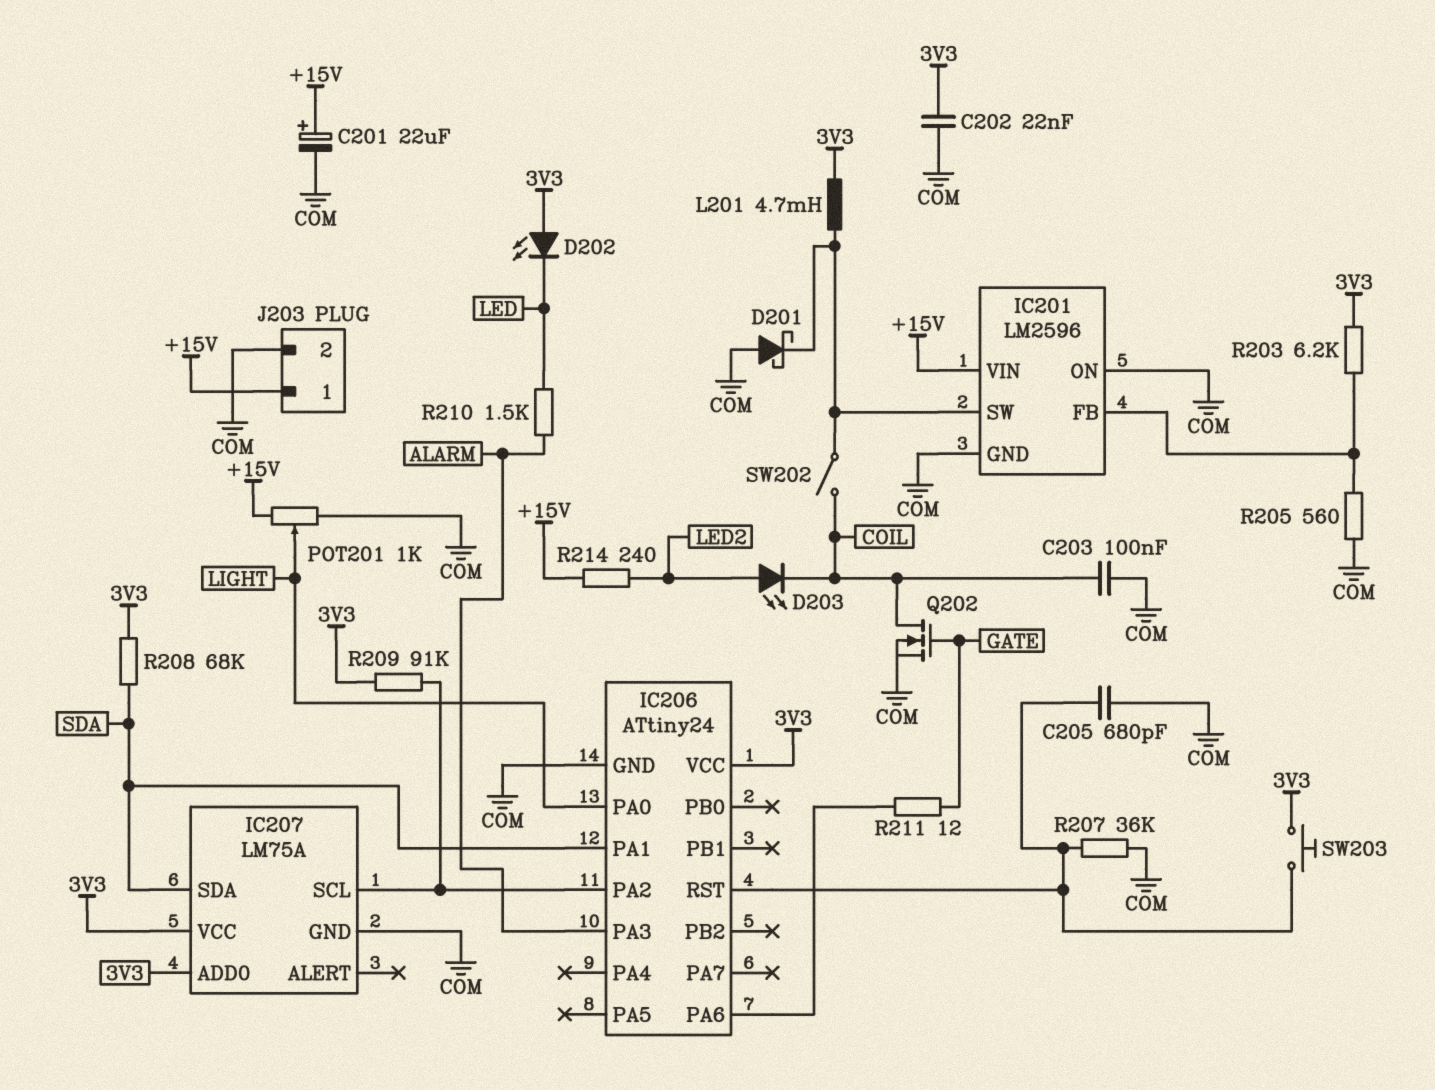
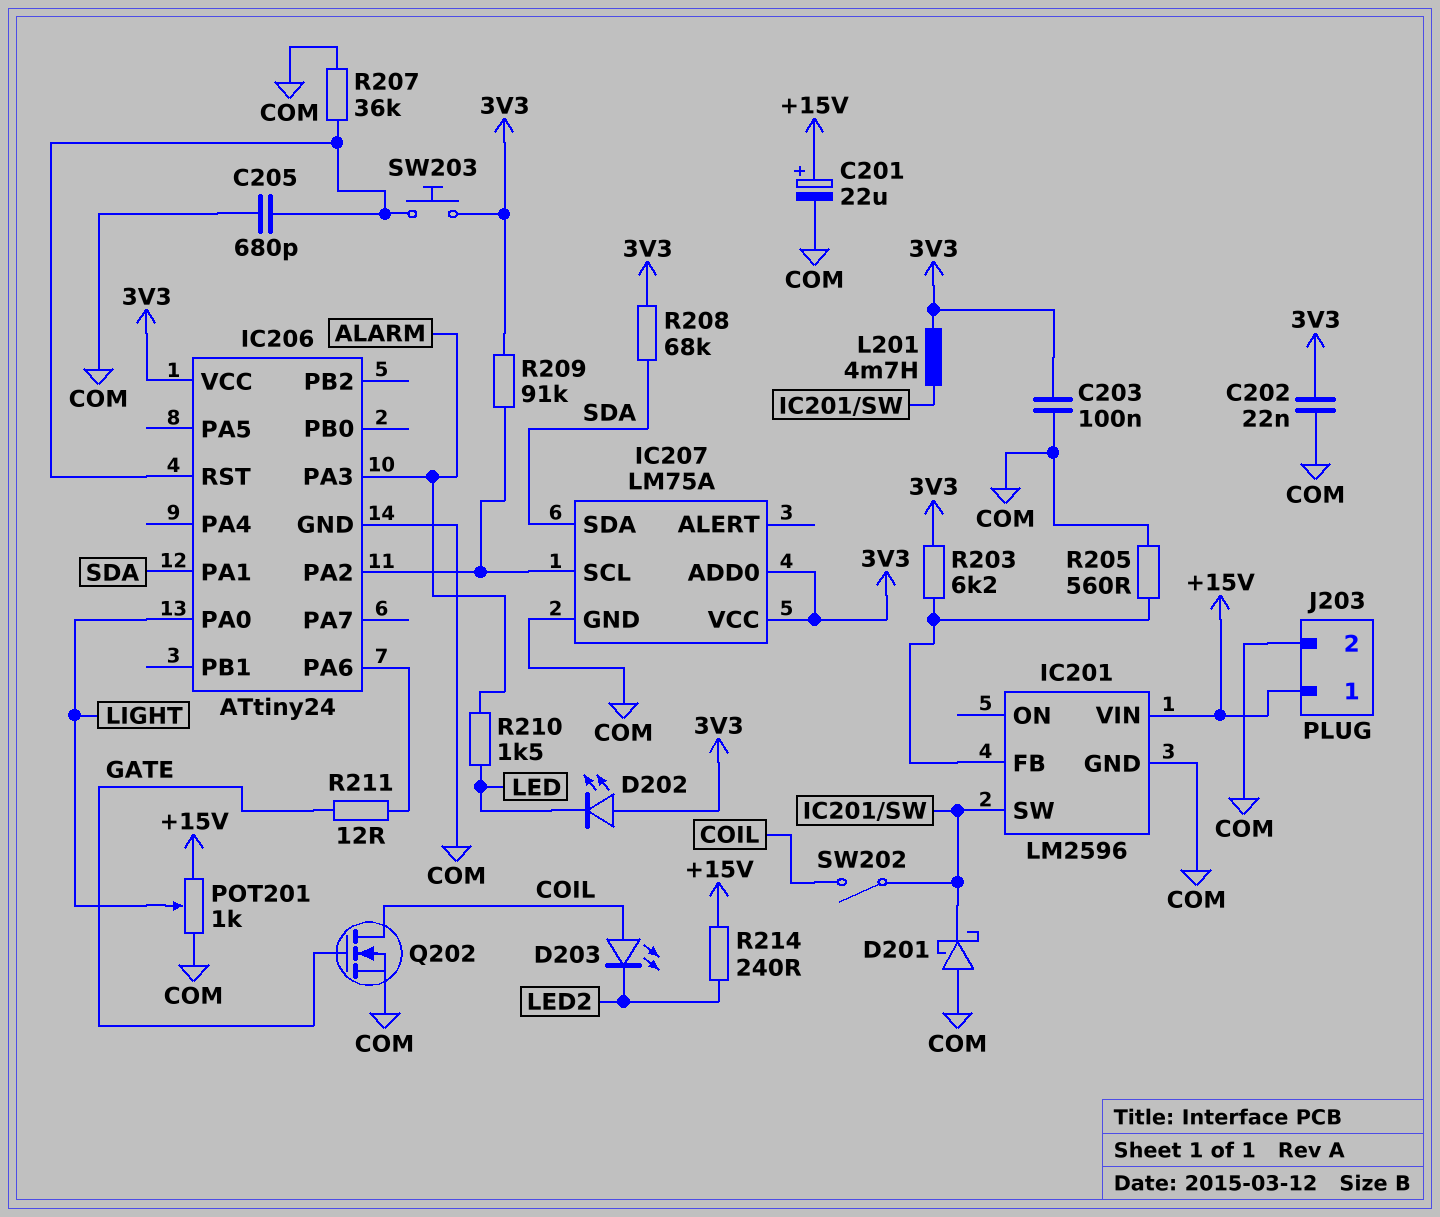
C203: 100nF (COIL, COM) -> 100nF (3V3, COM)
D203: LED (A LED2, K COIL) -> LED (A COIL, K LED2)
IC201 pin ON: COM -> none

